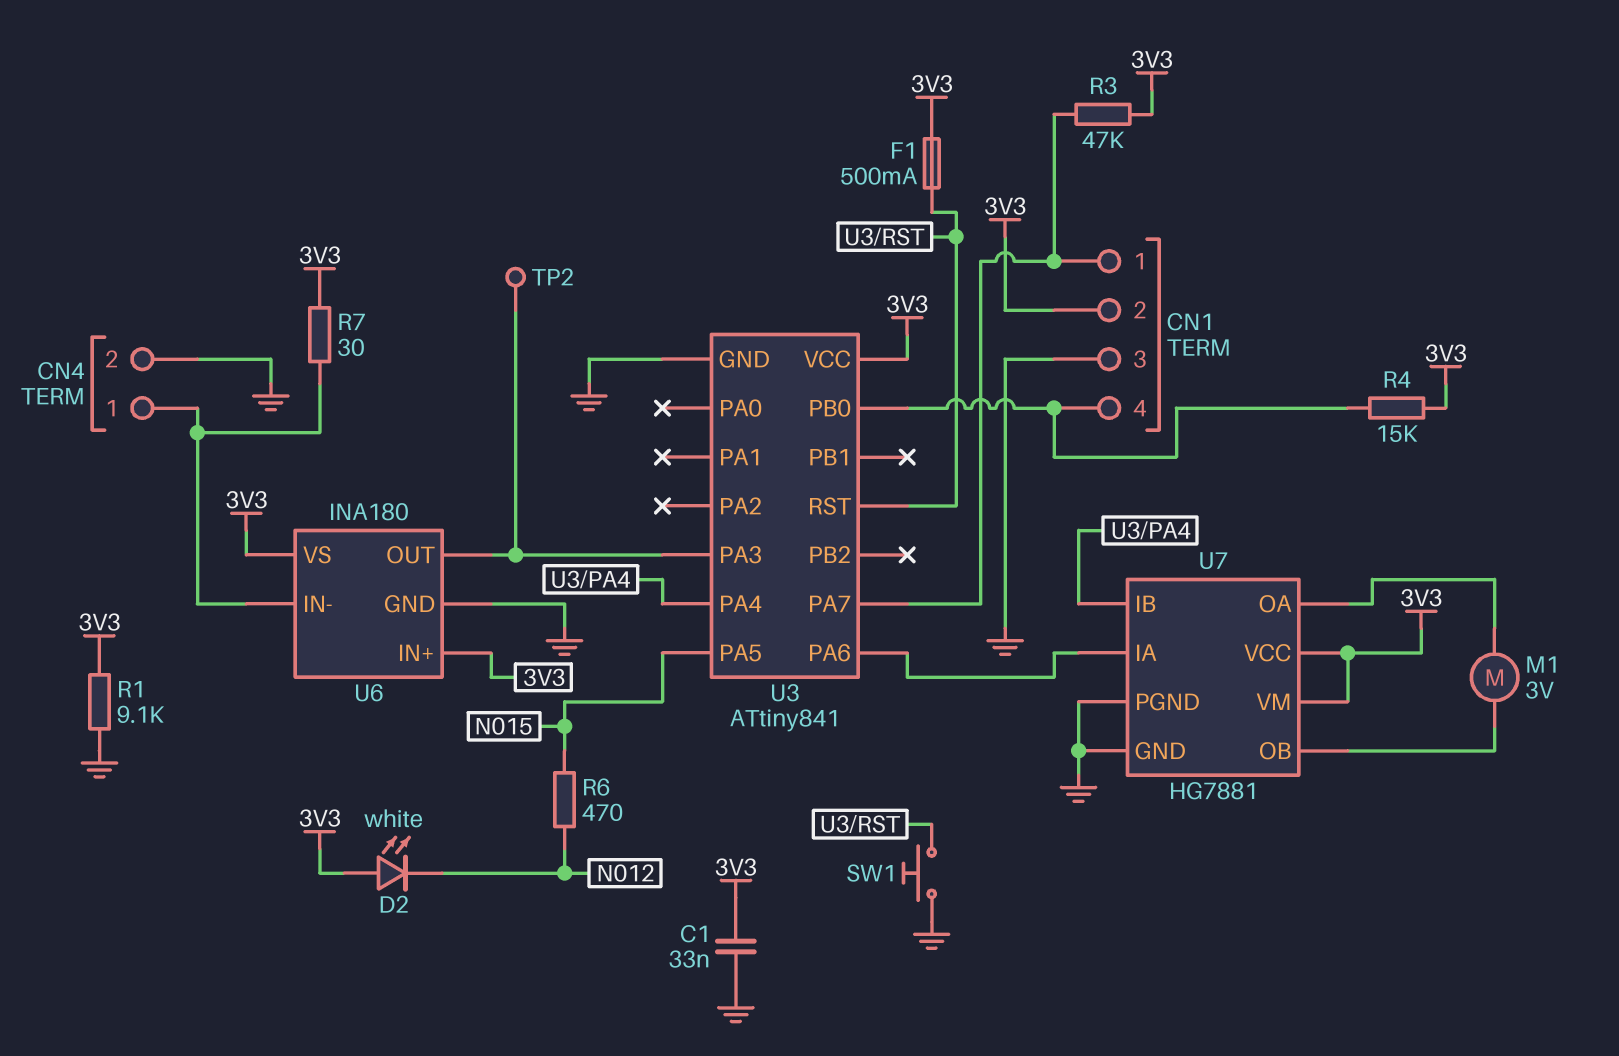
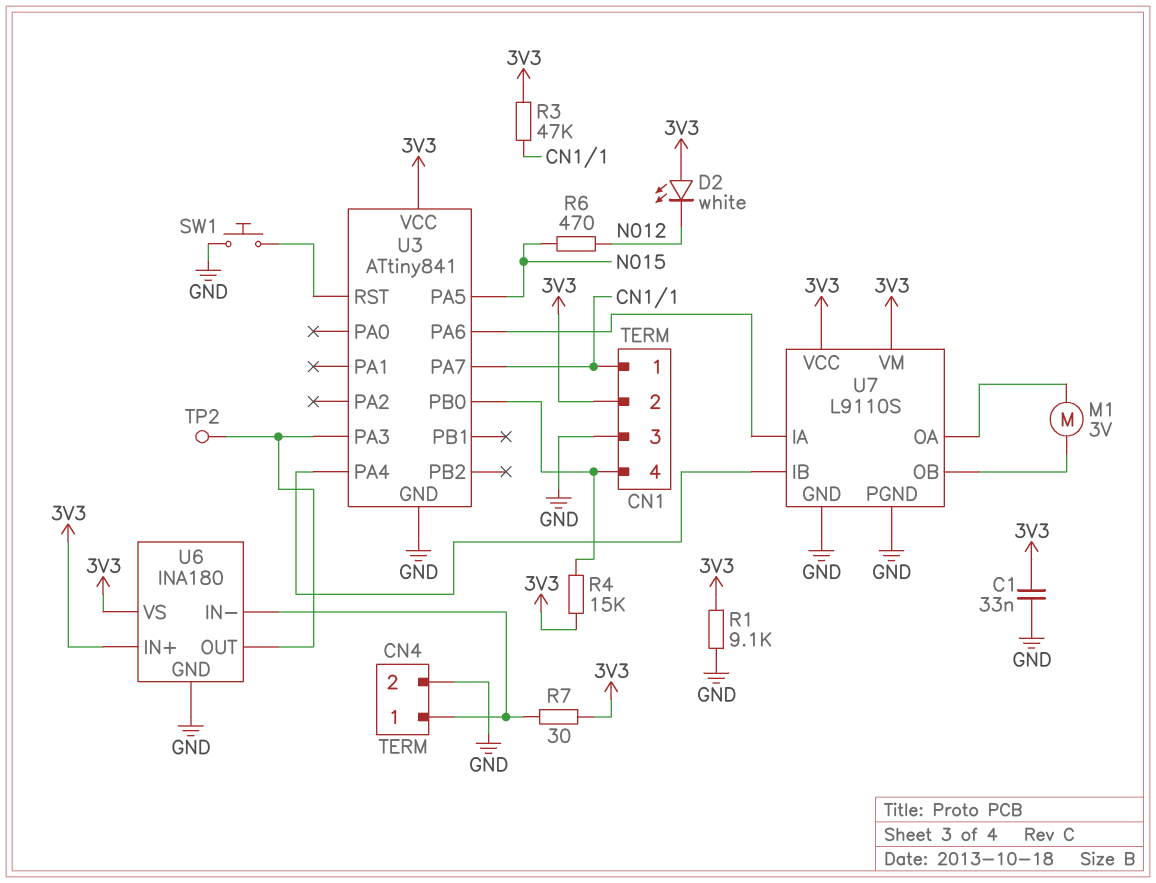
F1: 500mA (3V3, U3/RST) -> none
U7: HG7881 -> L9110S

